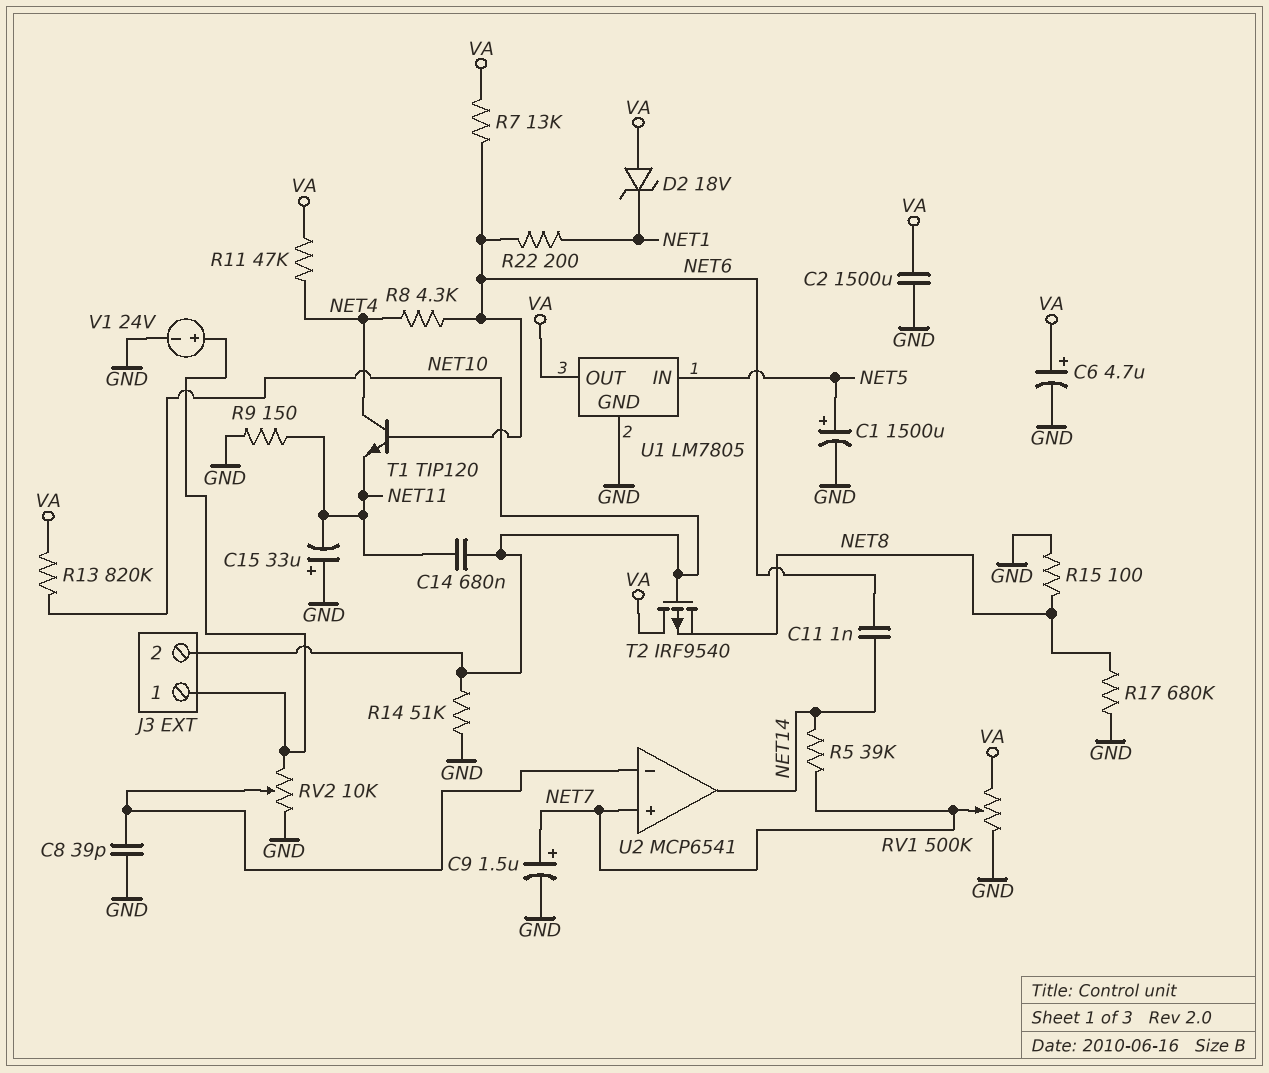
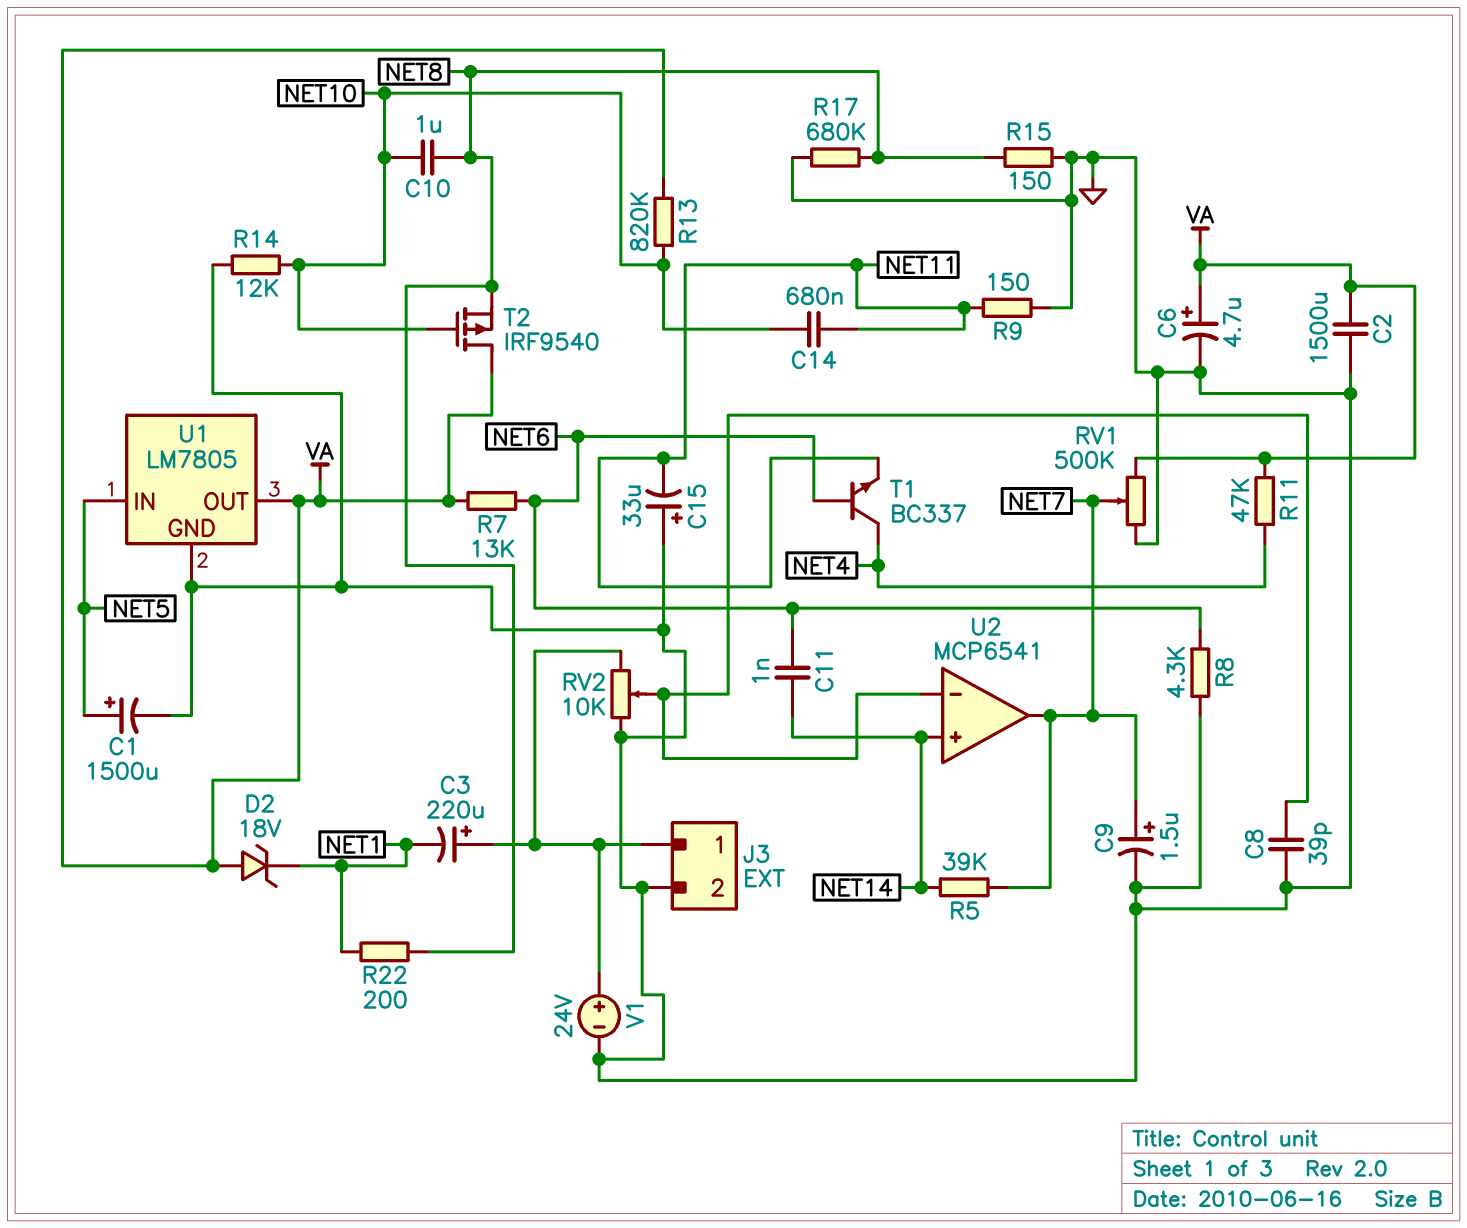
C3: none -> 220uF (plus J3/1, minus NET1)
C10: none -> 1uF (NET8, NET10)
J3 pin 2: NET10 -> GND
R8: 4.3k (NET4, NET6) -> 4.3k (GND, NET6)
R14: 51k (GND, NET10) -> 12k (GND, NET10)
R15: 100 (GND, NET8) -> 150 (GND, NET8)
R22: 200 (NET1, NET6) -> 200 (NET1, NET8)
T1: NPN TIP120 (B NET6, C NET4, E NET11) -> NPN BC337 (B NET6, C NET4, E NET11)
U2 pin in+: NET7 -> NET14
U2 pin out: NET14 -> NET7

